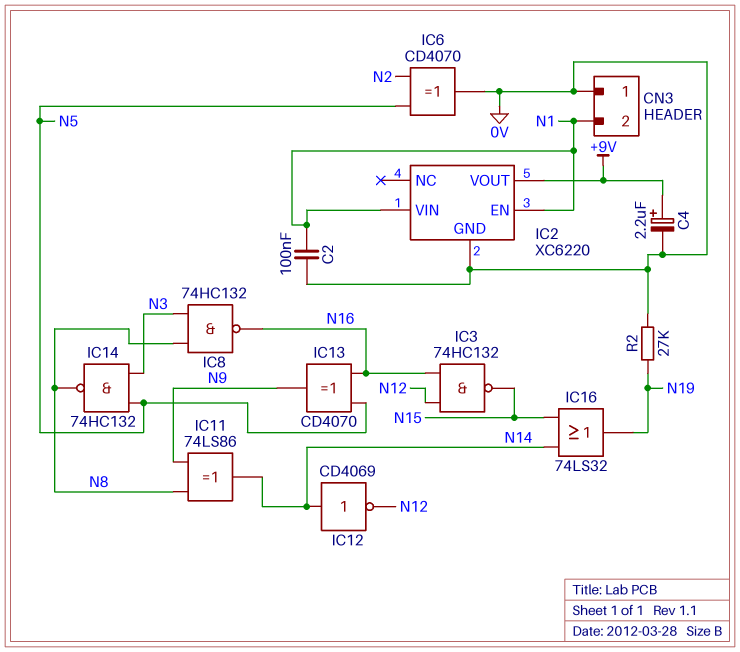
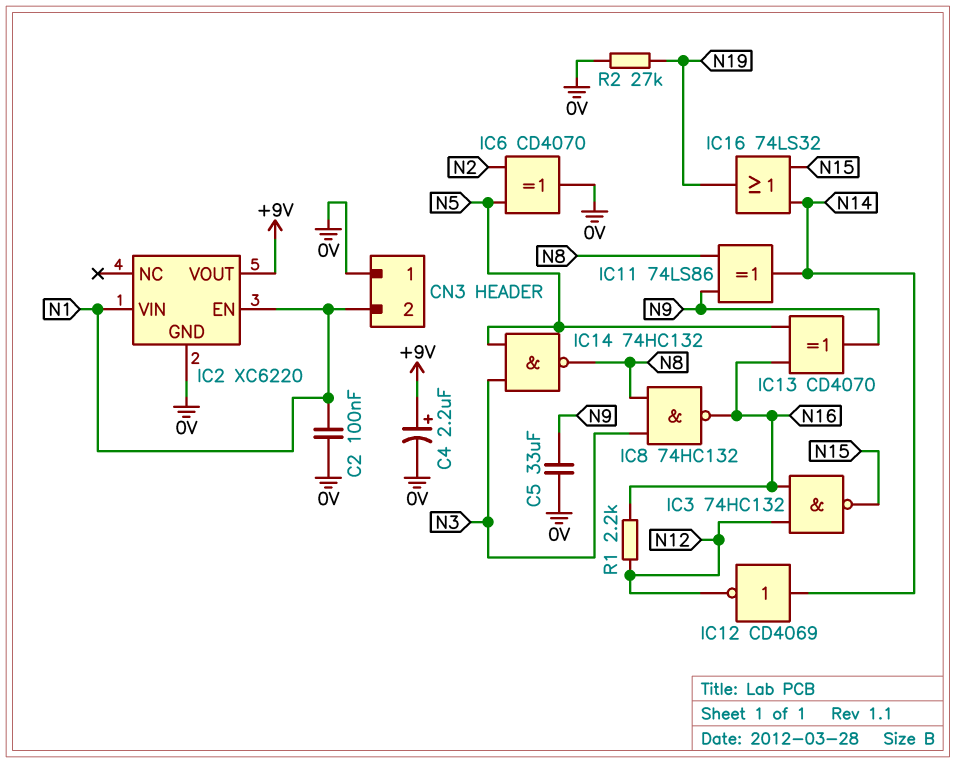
C5: none -> 33uF (0V, N9)
R1: none -> 2.2k (N12, N16)

